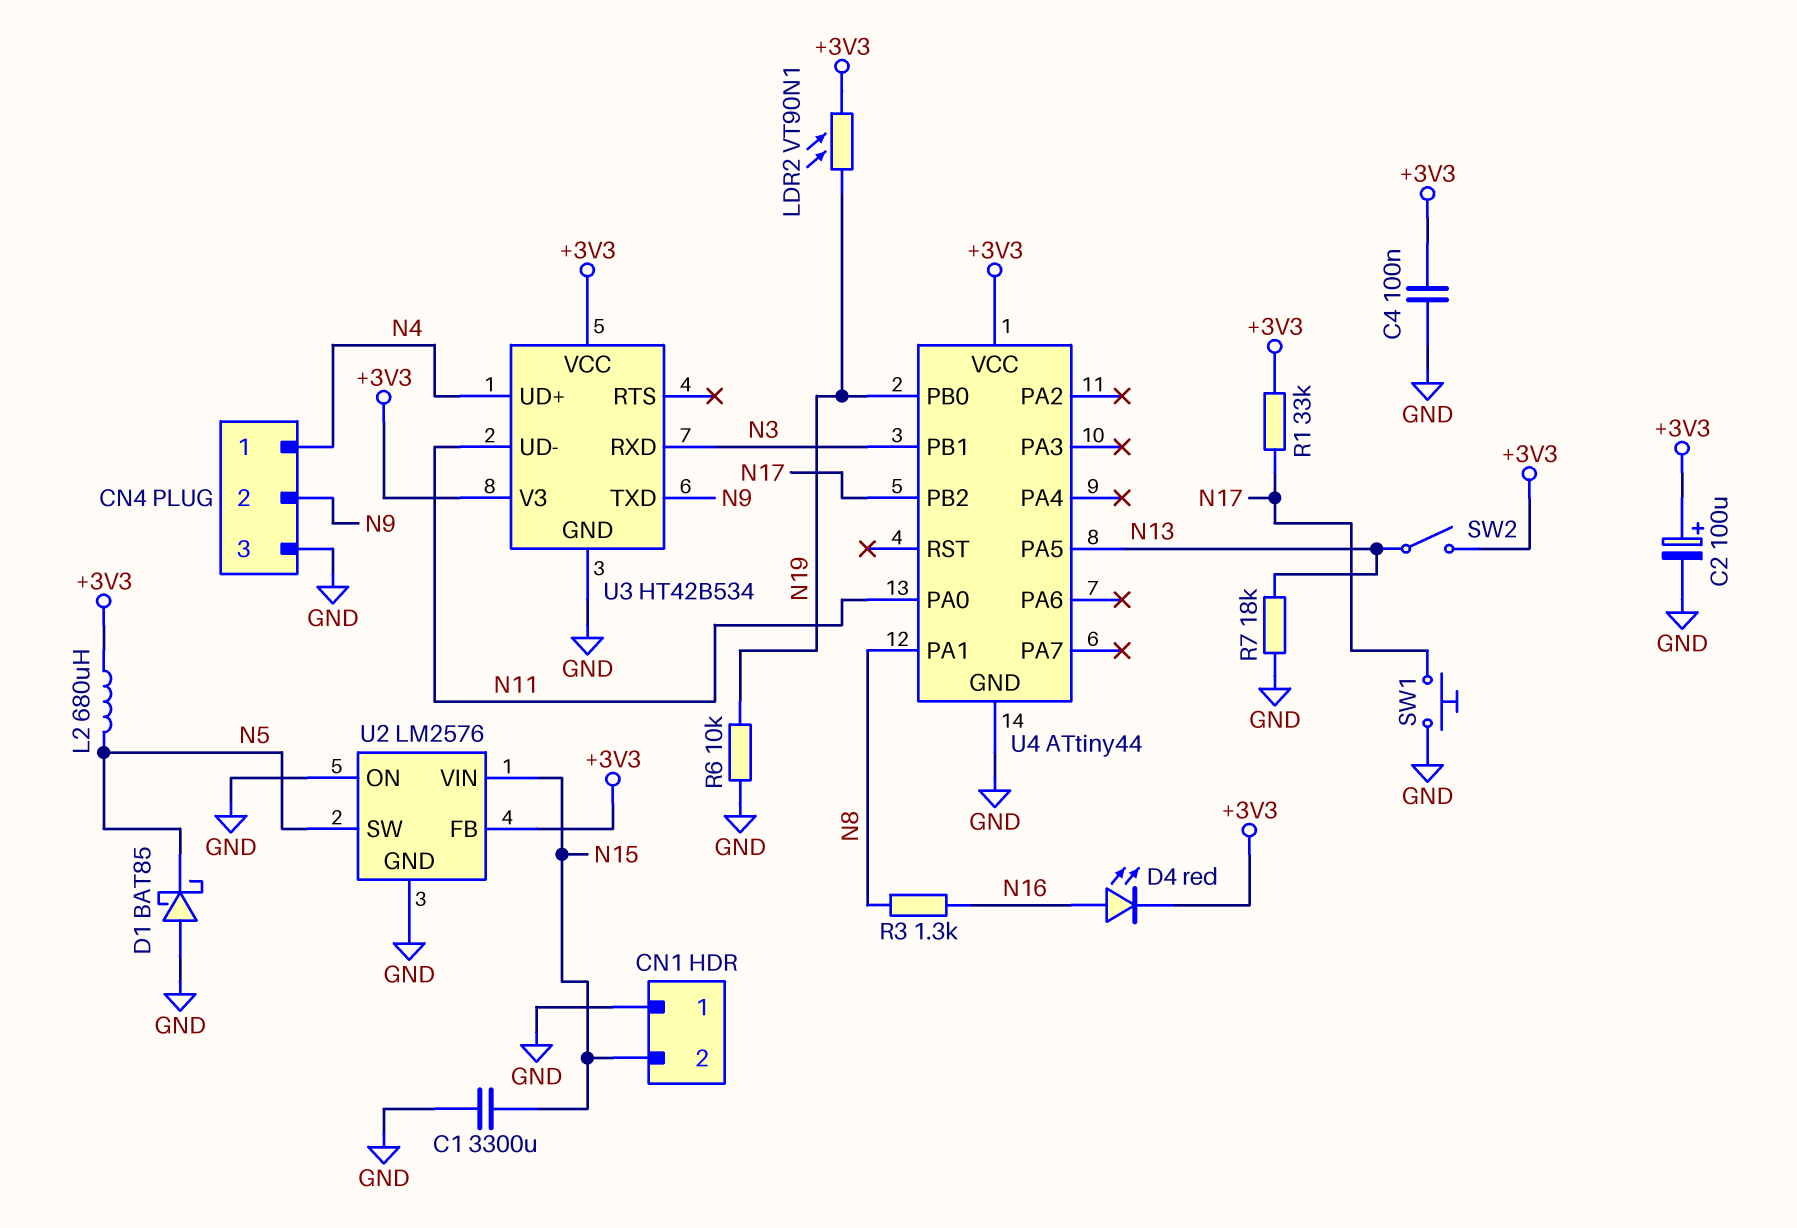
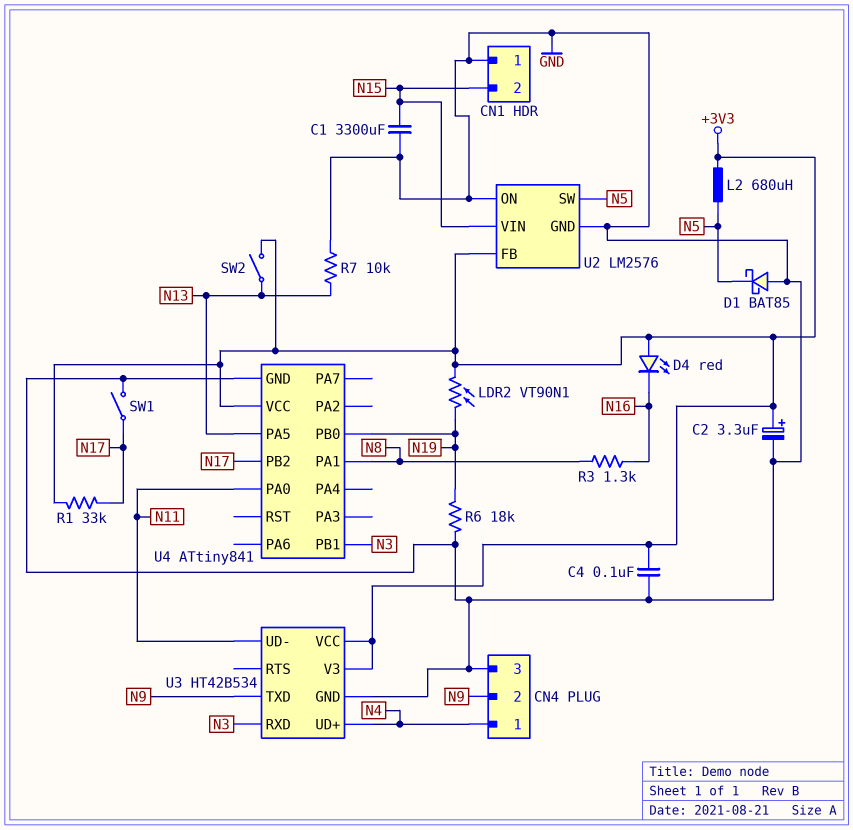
C2: 100uF (plus +3V3, minus GND) -> 3.3uF (plus +3V3, minus GND)
D4: LED red (A N16, K +3V3) -> LED red (A +3V3, K N16)
R6: 10k (GND, N19) -> 18k (GND, N19)
R7: 18k (GND, N13) -> 10k (GND, N13)
SW1: button (GND, N17) -> switch (GND, N17)
U4: ATtiny44 -> ATtiny841

